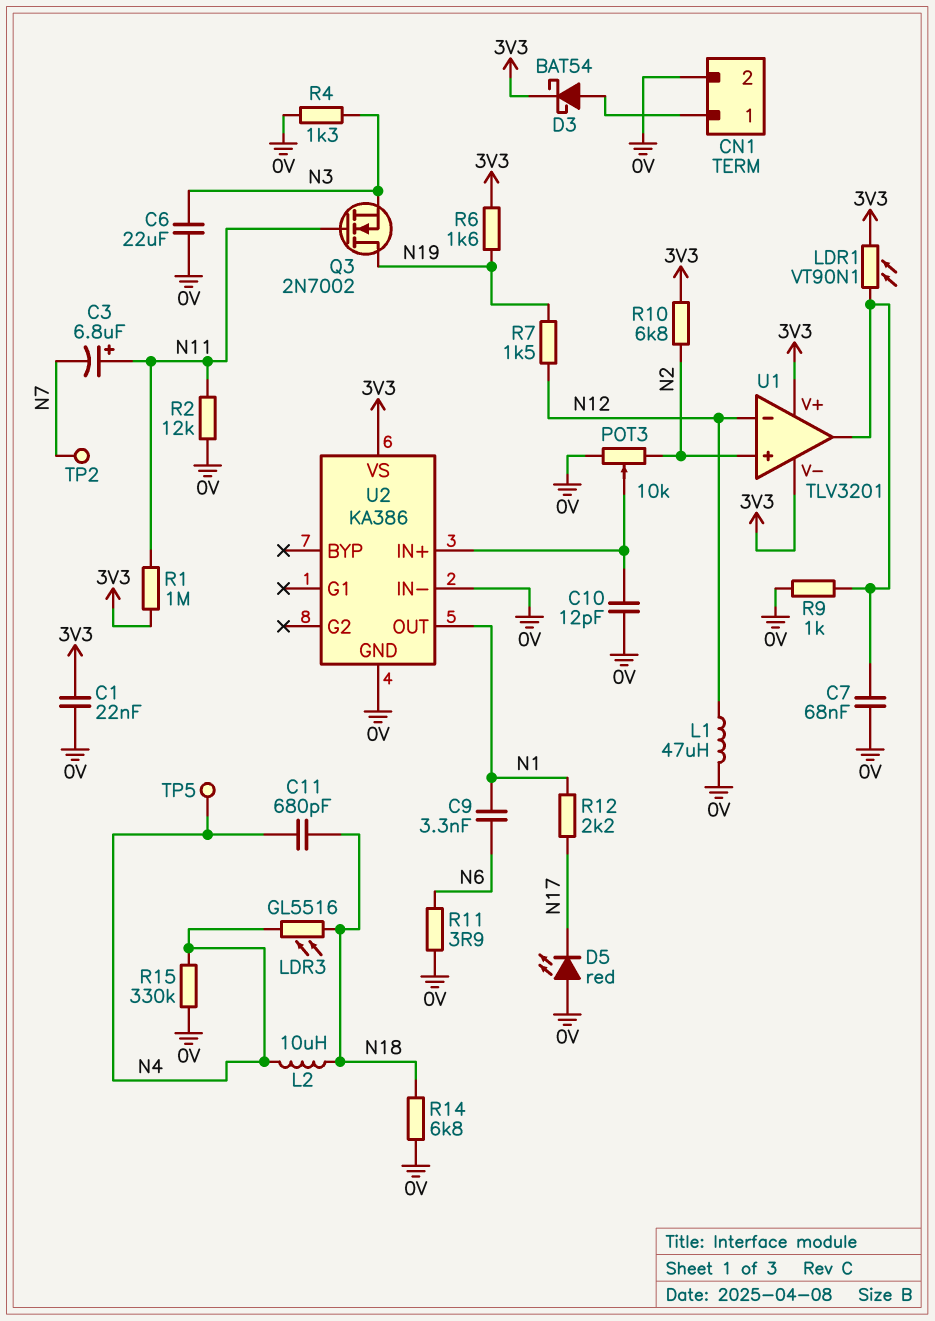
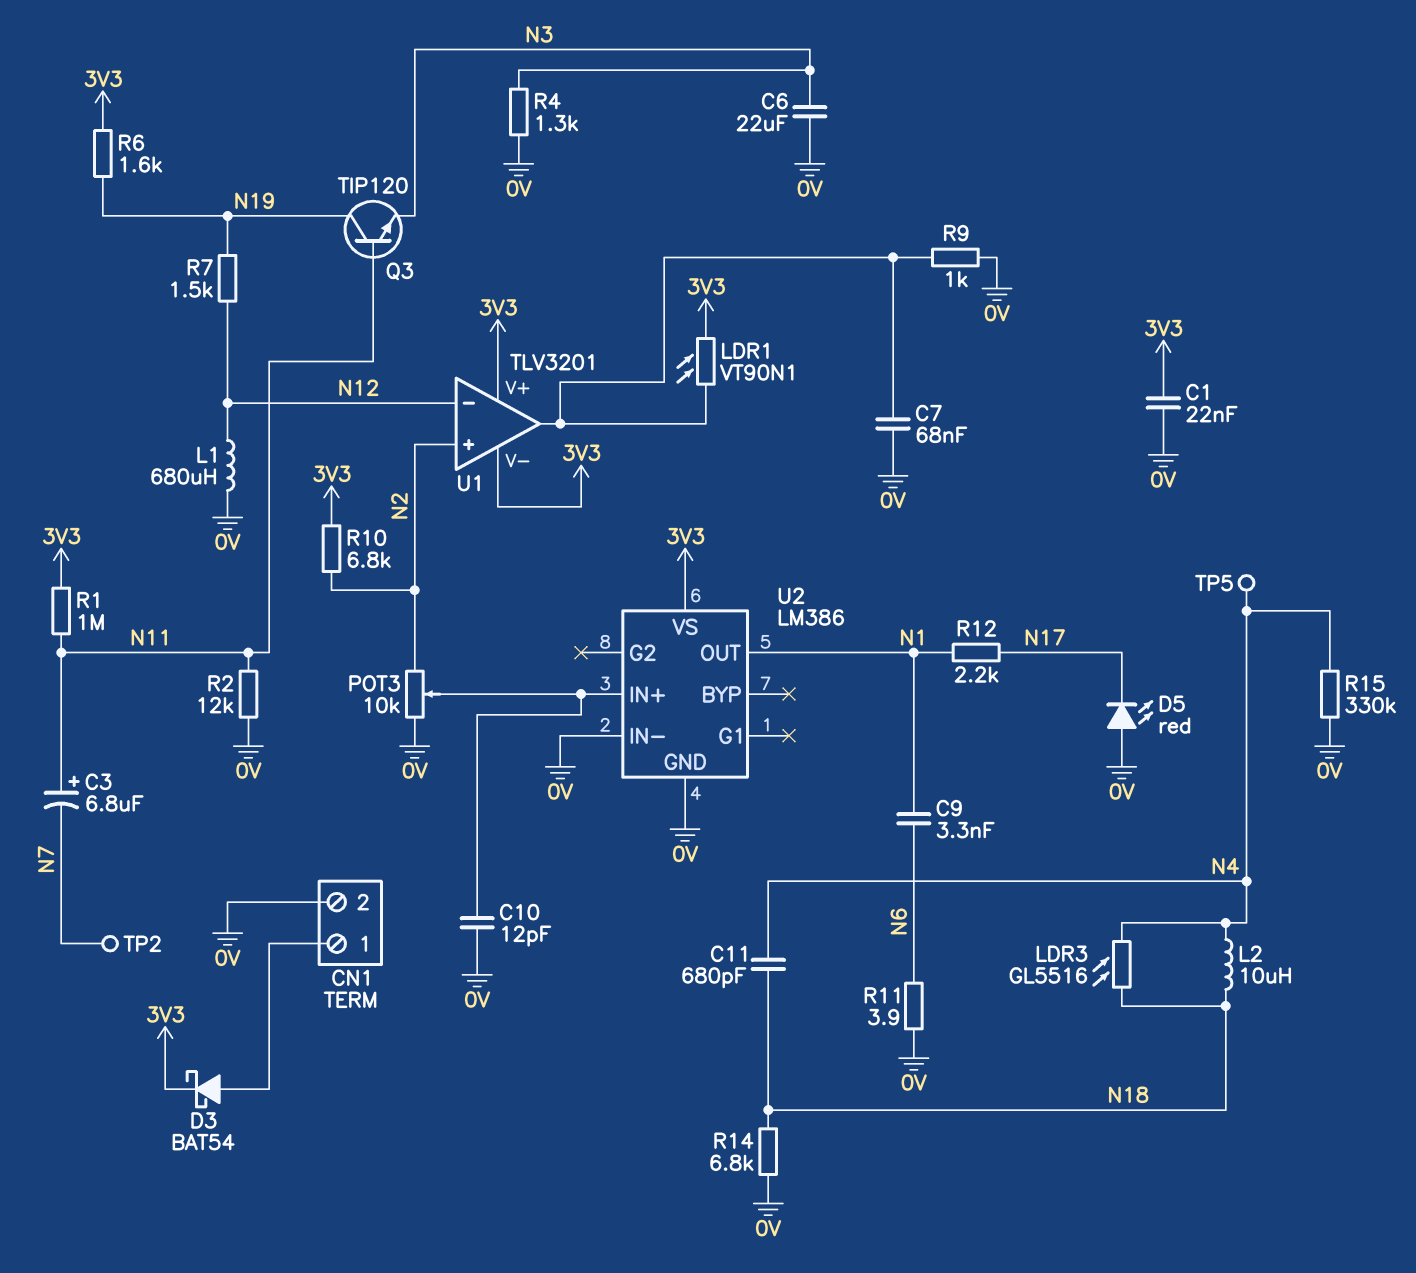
L1: 47uH (0V, N12) -> 680uH (0V, N12)
Q3: NMOS 2N7002 (G N11, D N19, S N3) -> NPN TIP120 (B N11, C N19, E N3)
U2: KA386 -> LM386

